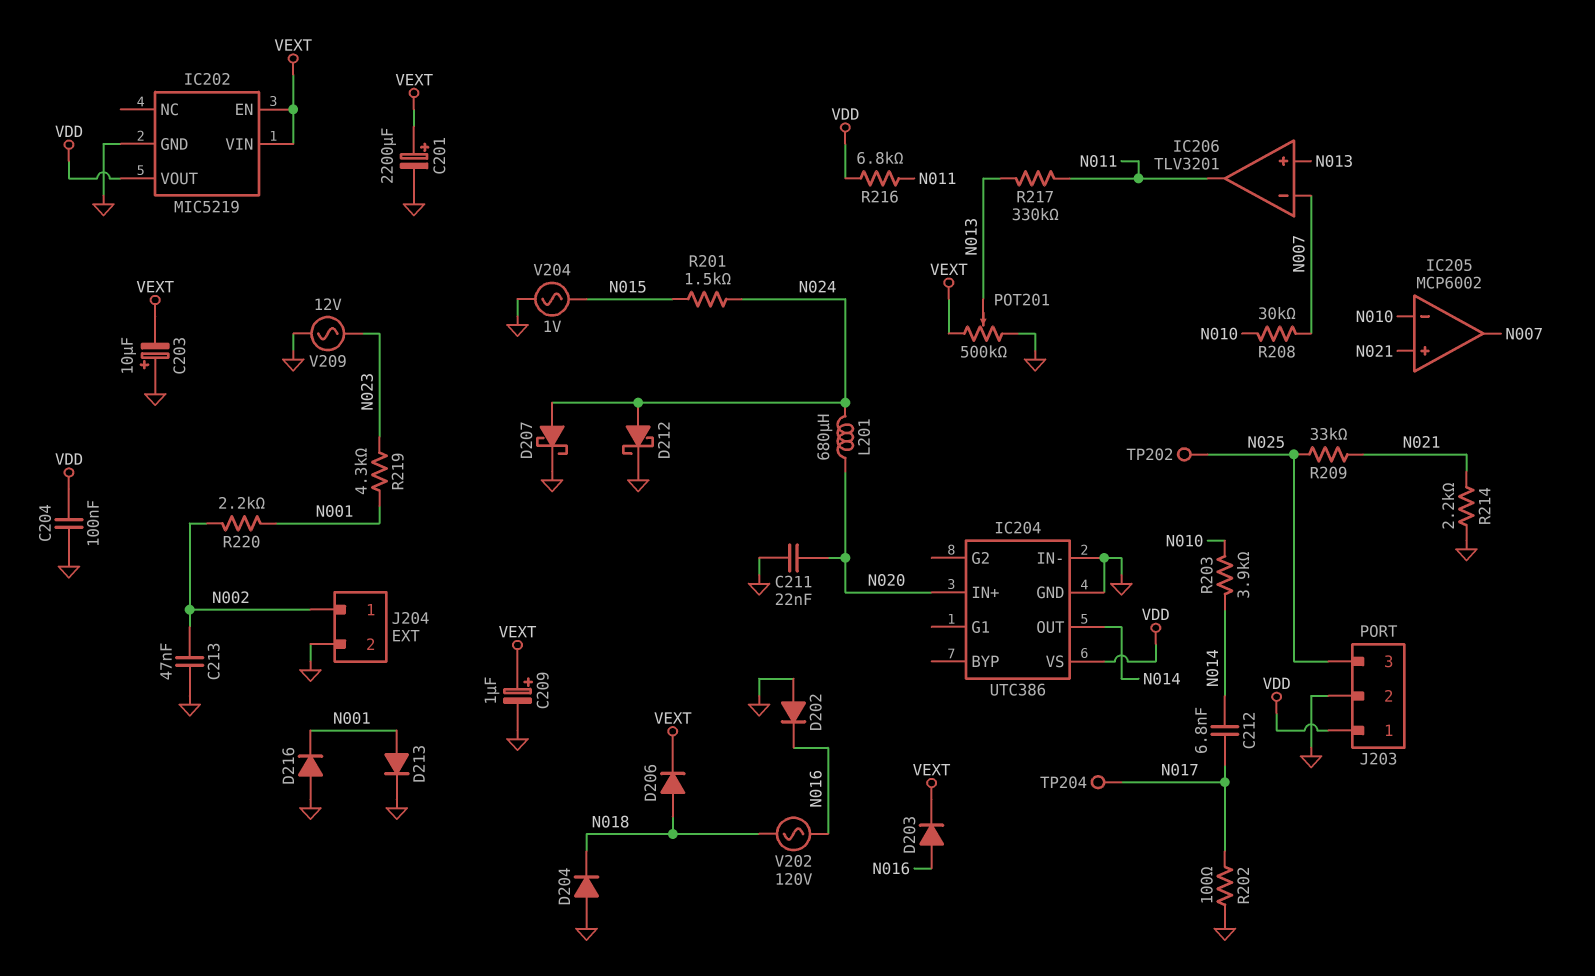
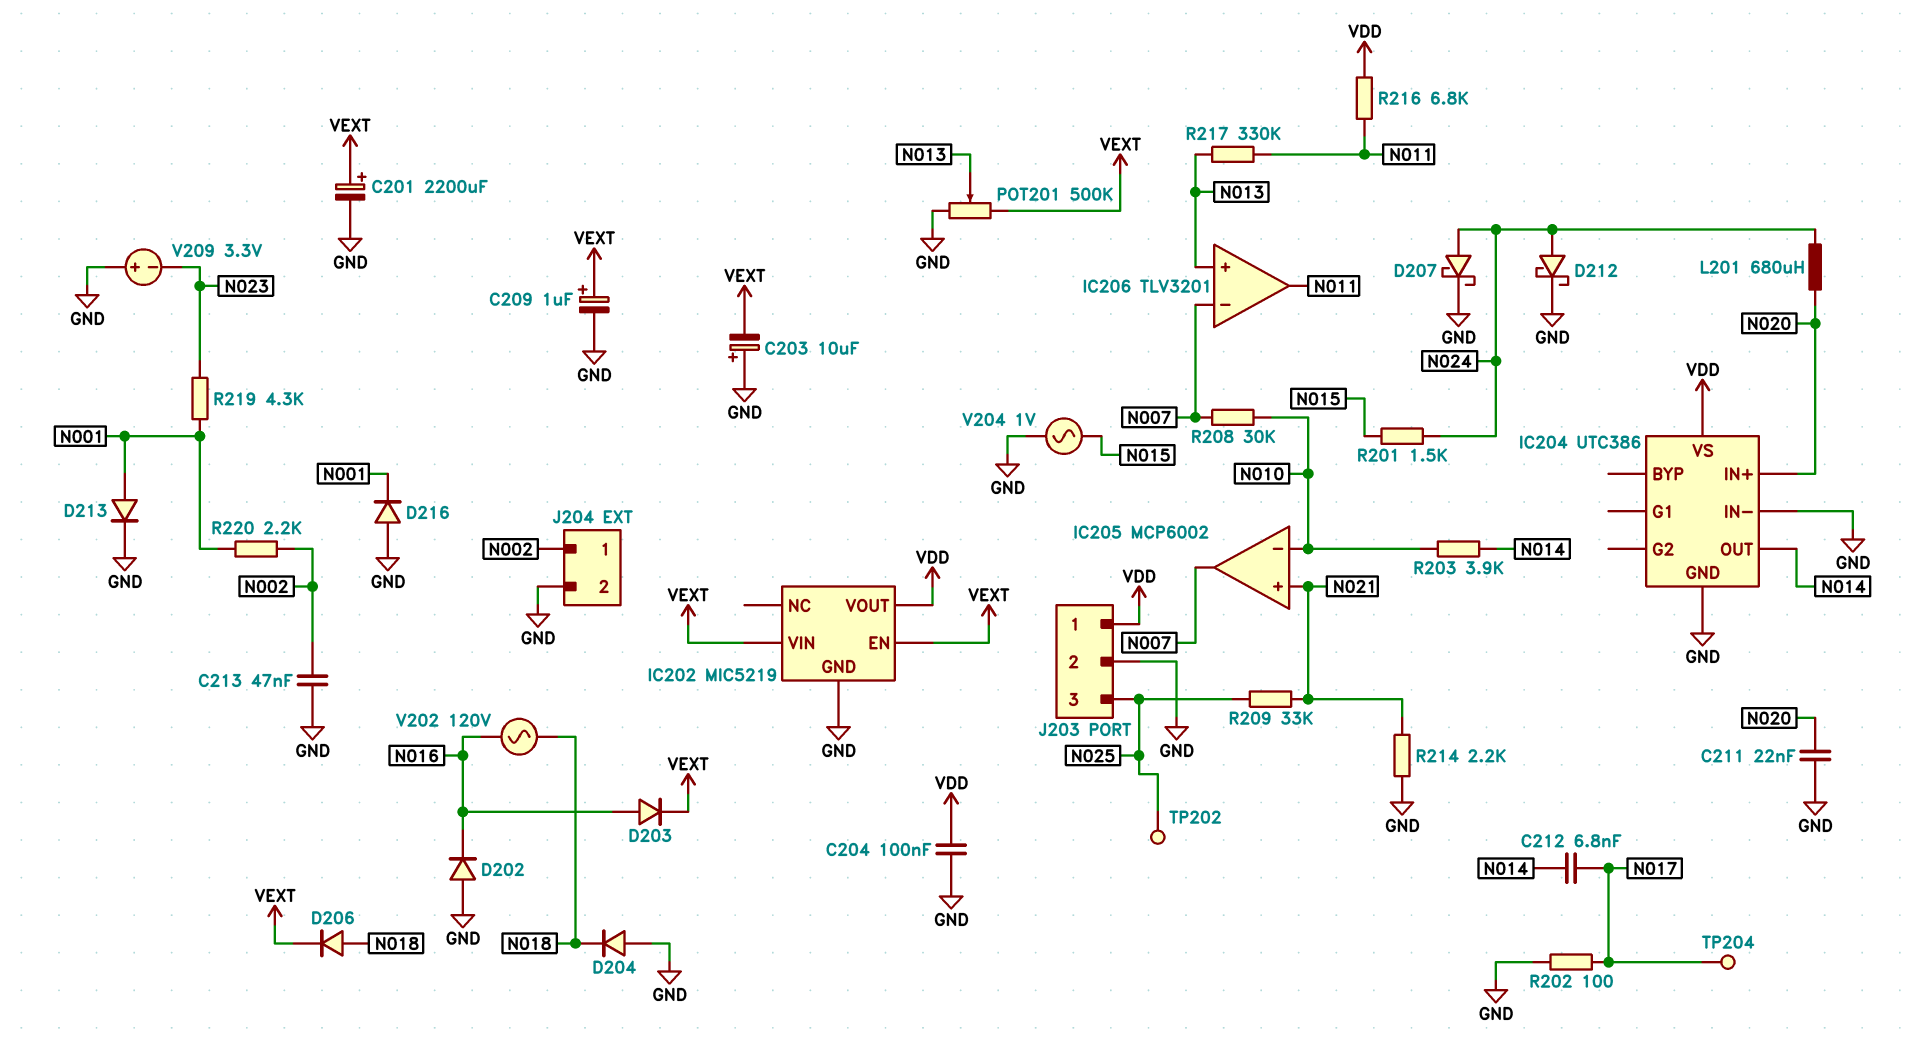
V209: AC 12V (GND, N023) -> 3.3V (plus GND, minus N023)

